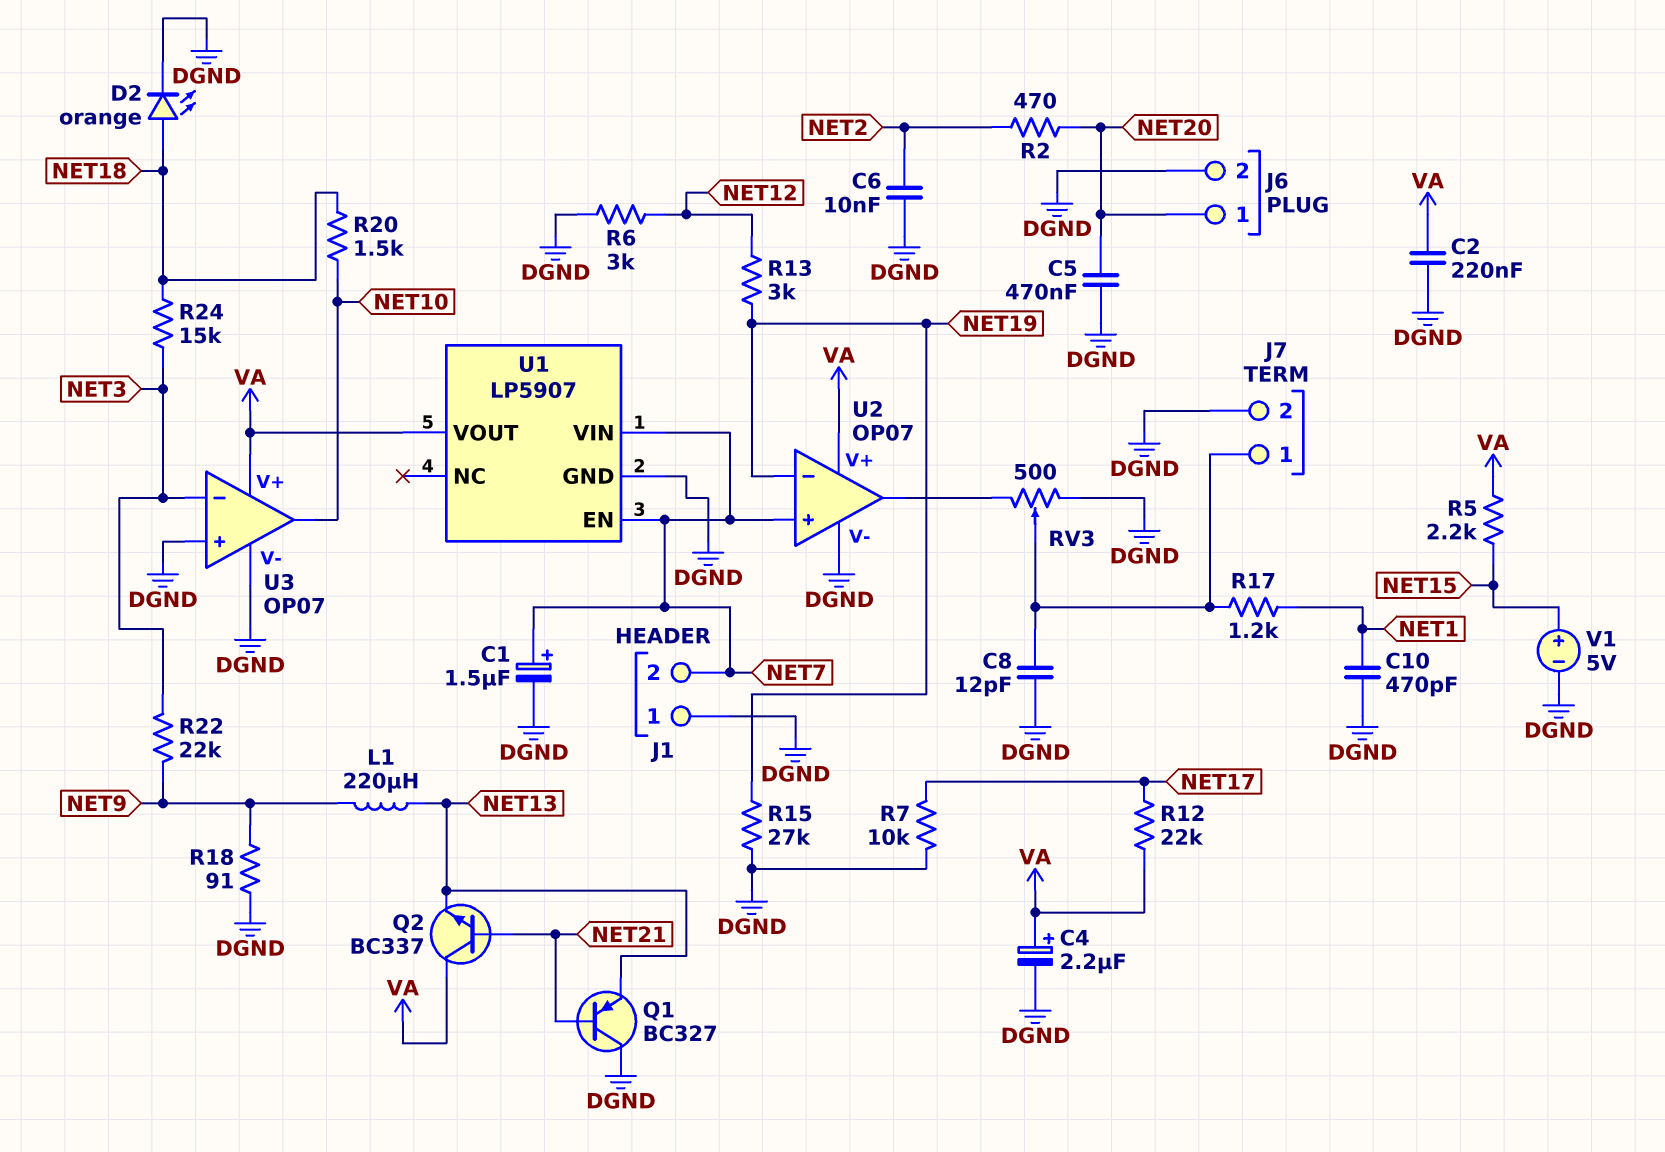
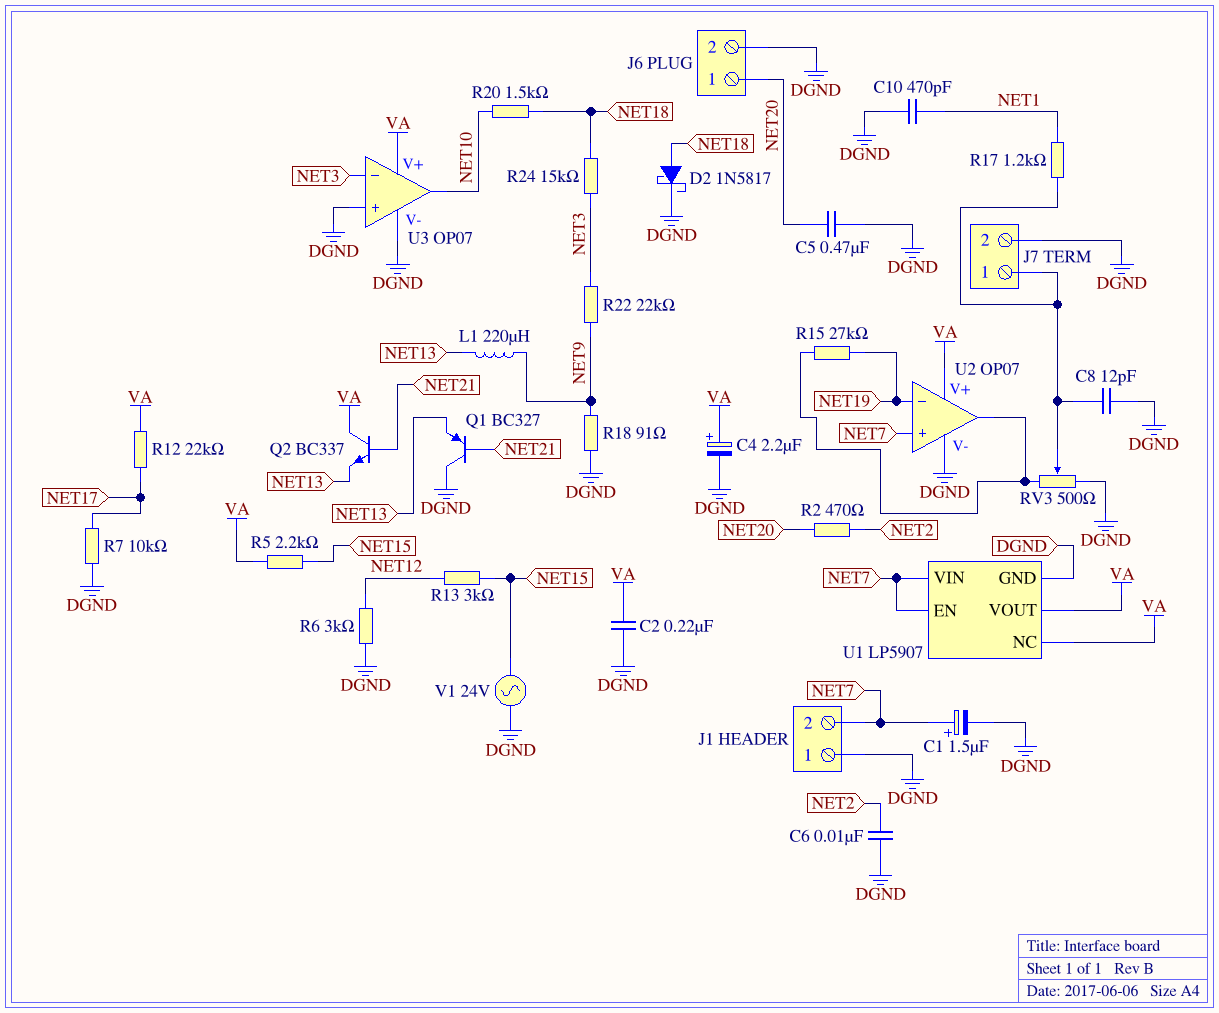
D2: LED orange (A NET18, K DGND) -> schottky 1N5817 (A NET18, K DGND)
R13: 3k (NET12, NET19) -> 3k (NET12, NET15)
R15: 27k (DGND, NET19) -> 27k (NET19, U2/out)
U1 pin NC: none -> VA
V1: 5V (plus NET15, minus DGND) -> AC 24V (DGND, NET15)

